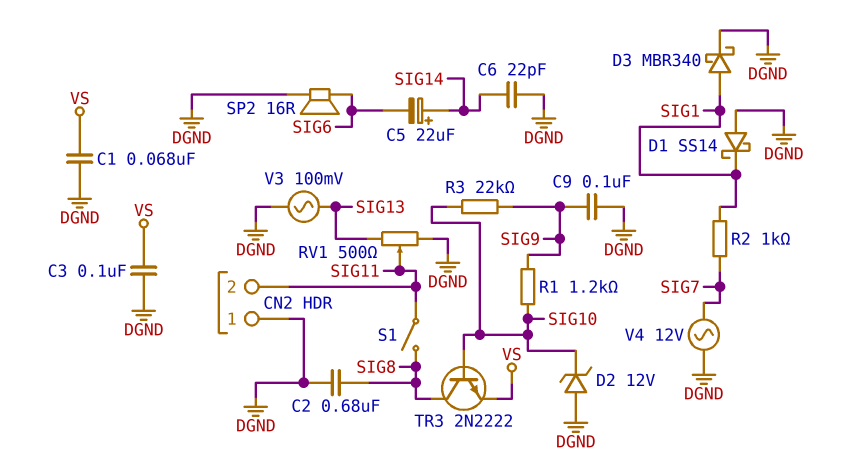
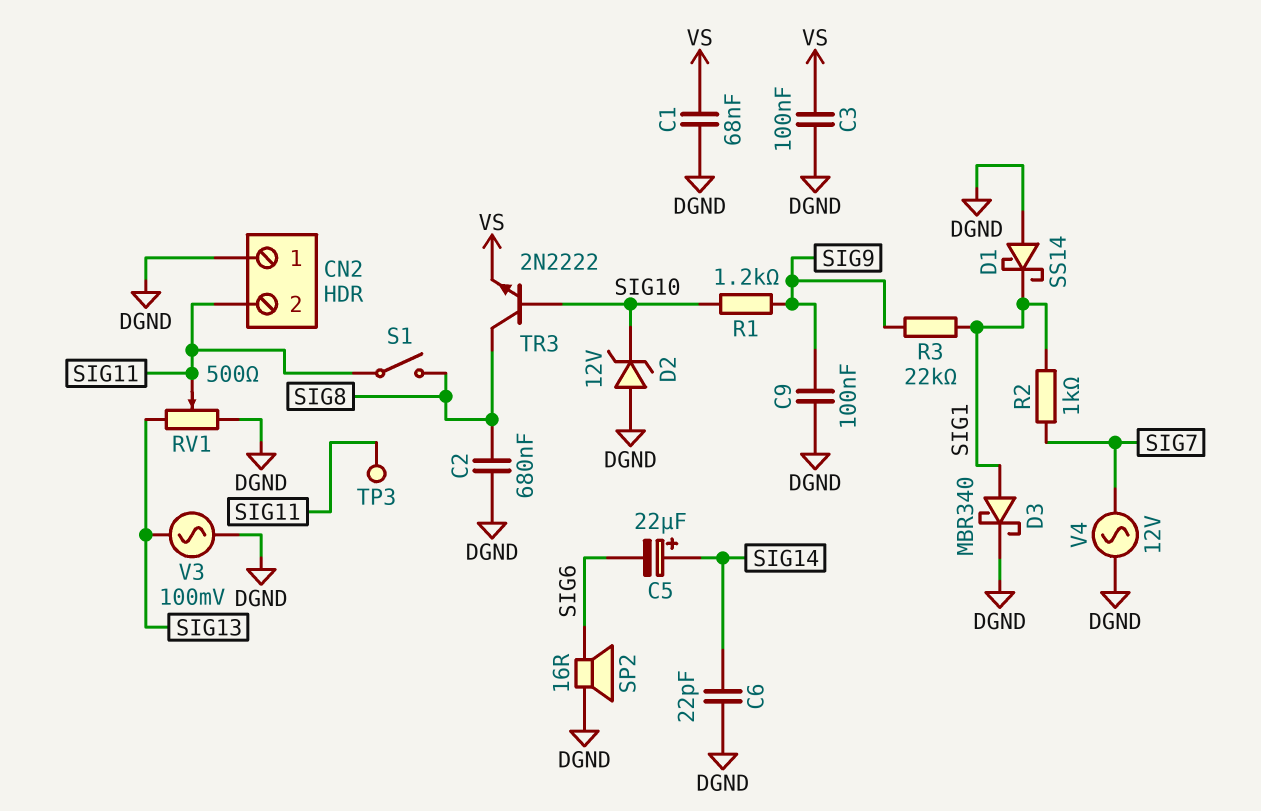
R3: 22k (SIG9, SIG10) -> 22k (SIG1, SIG9)
TP3: none -> test point (SIG11)

